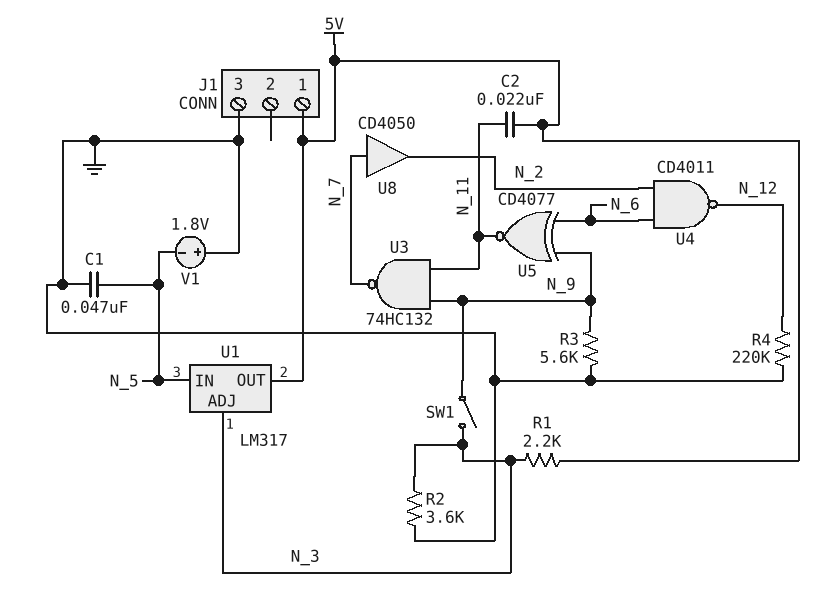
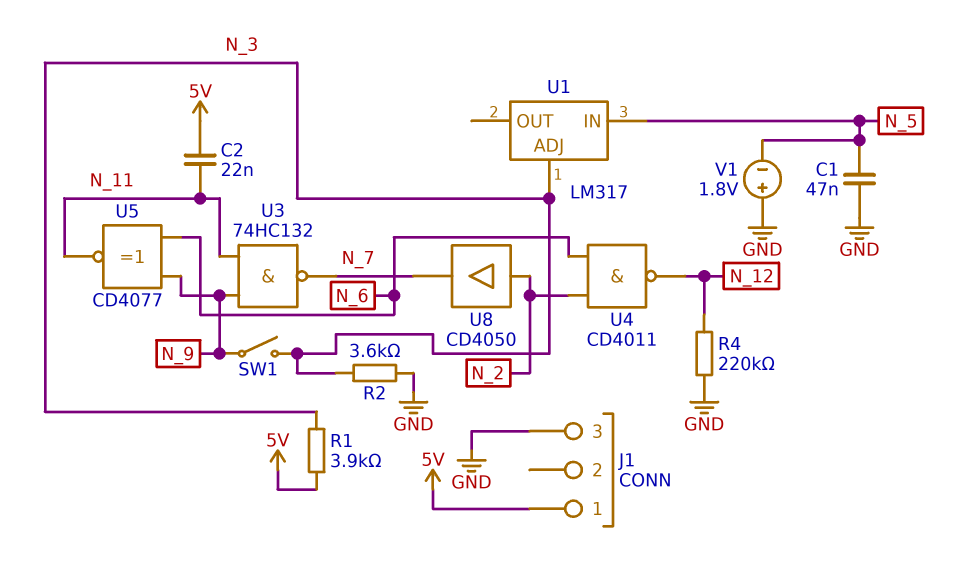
R1: 2.2k (5V, N_3) -> 3.9k (5V, N_3)
R3: 5.6k (GND, N_9) -> none
U1 pin OUT: 5V -> none
U8: buffer CD4050 (in N_7, out N_2) -> buffer CD4050 (in N_2, out N_7)

